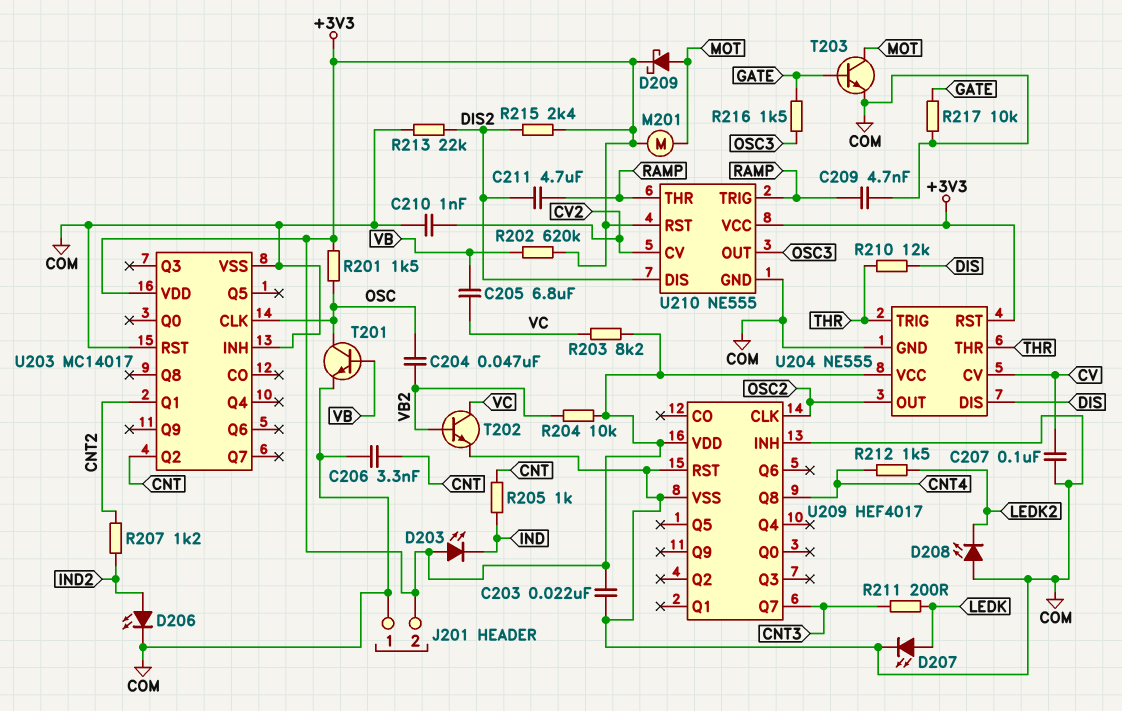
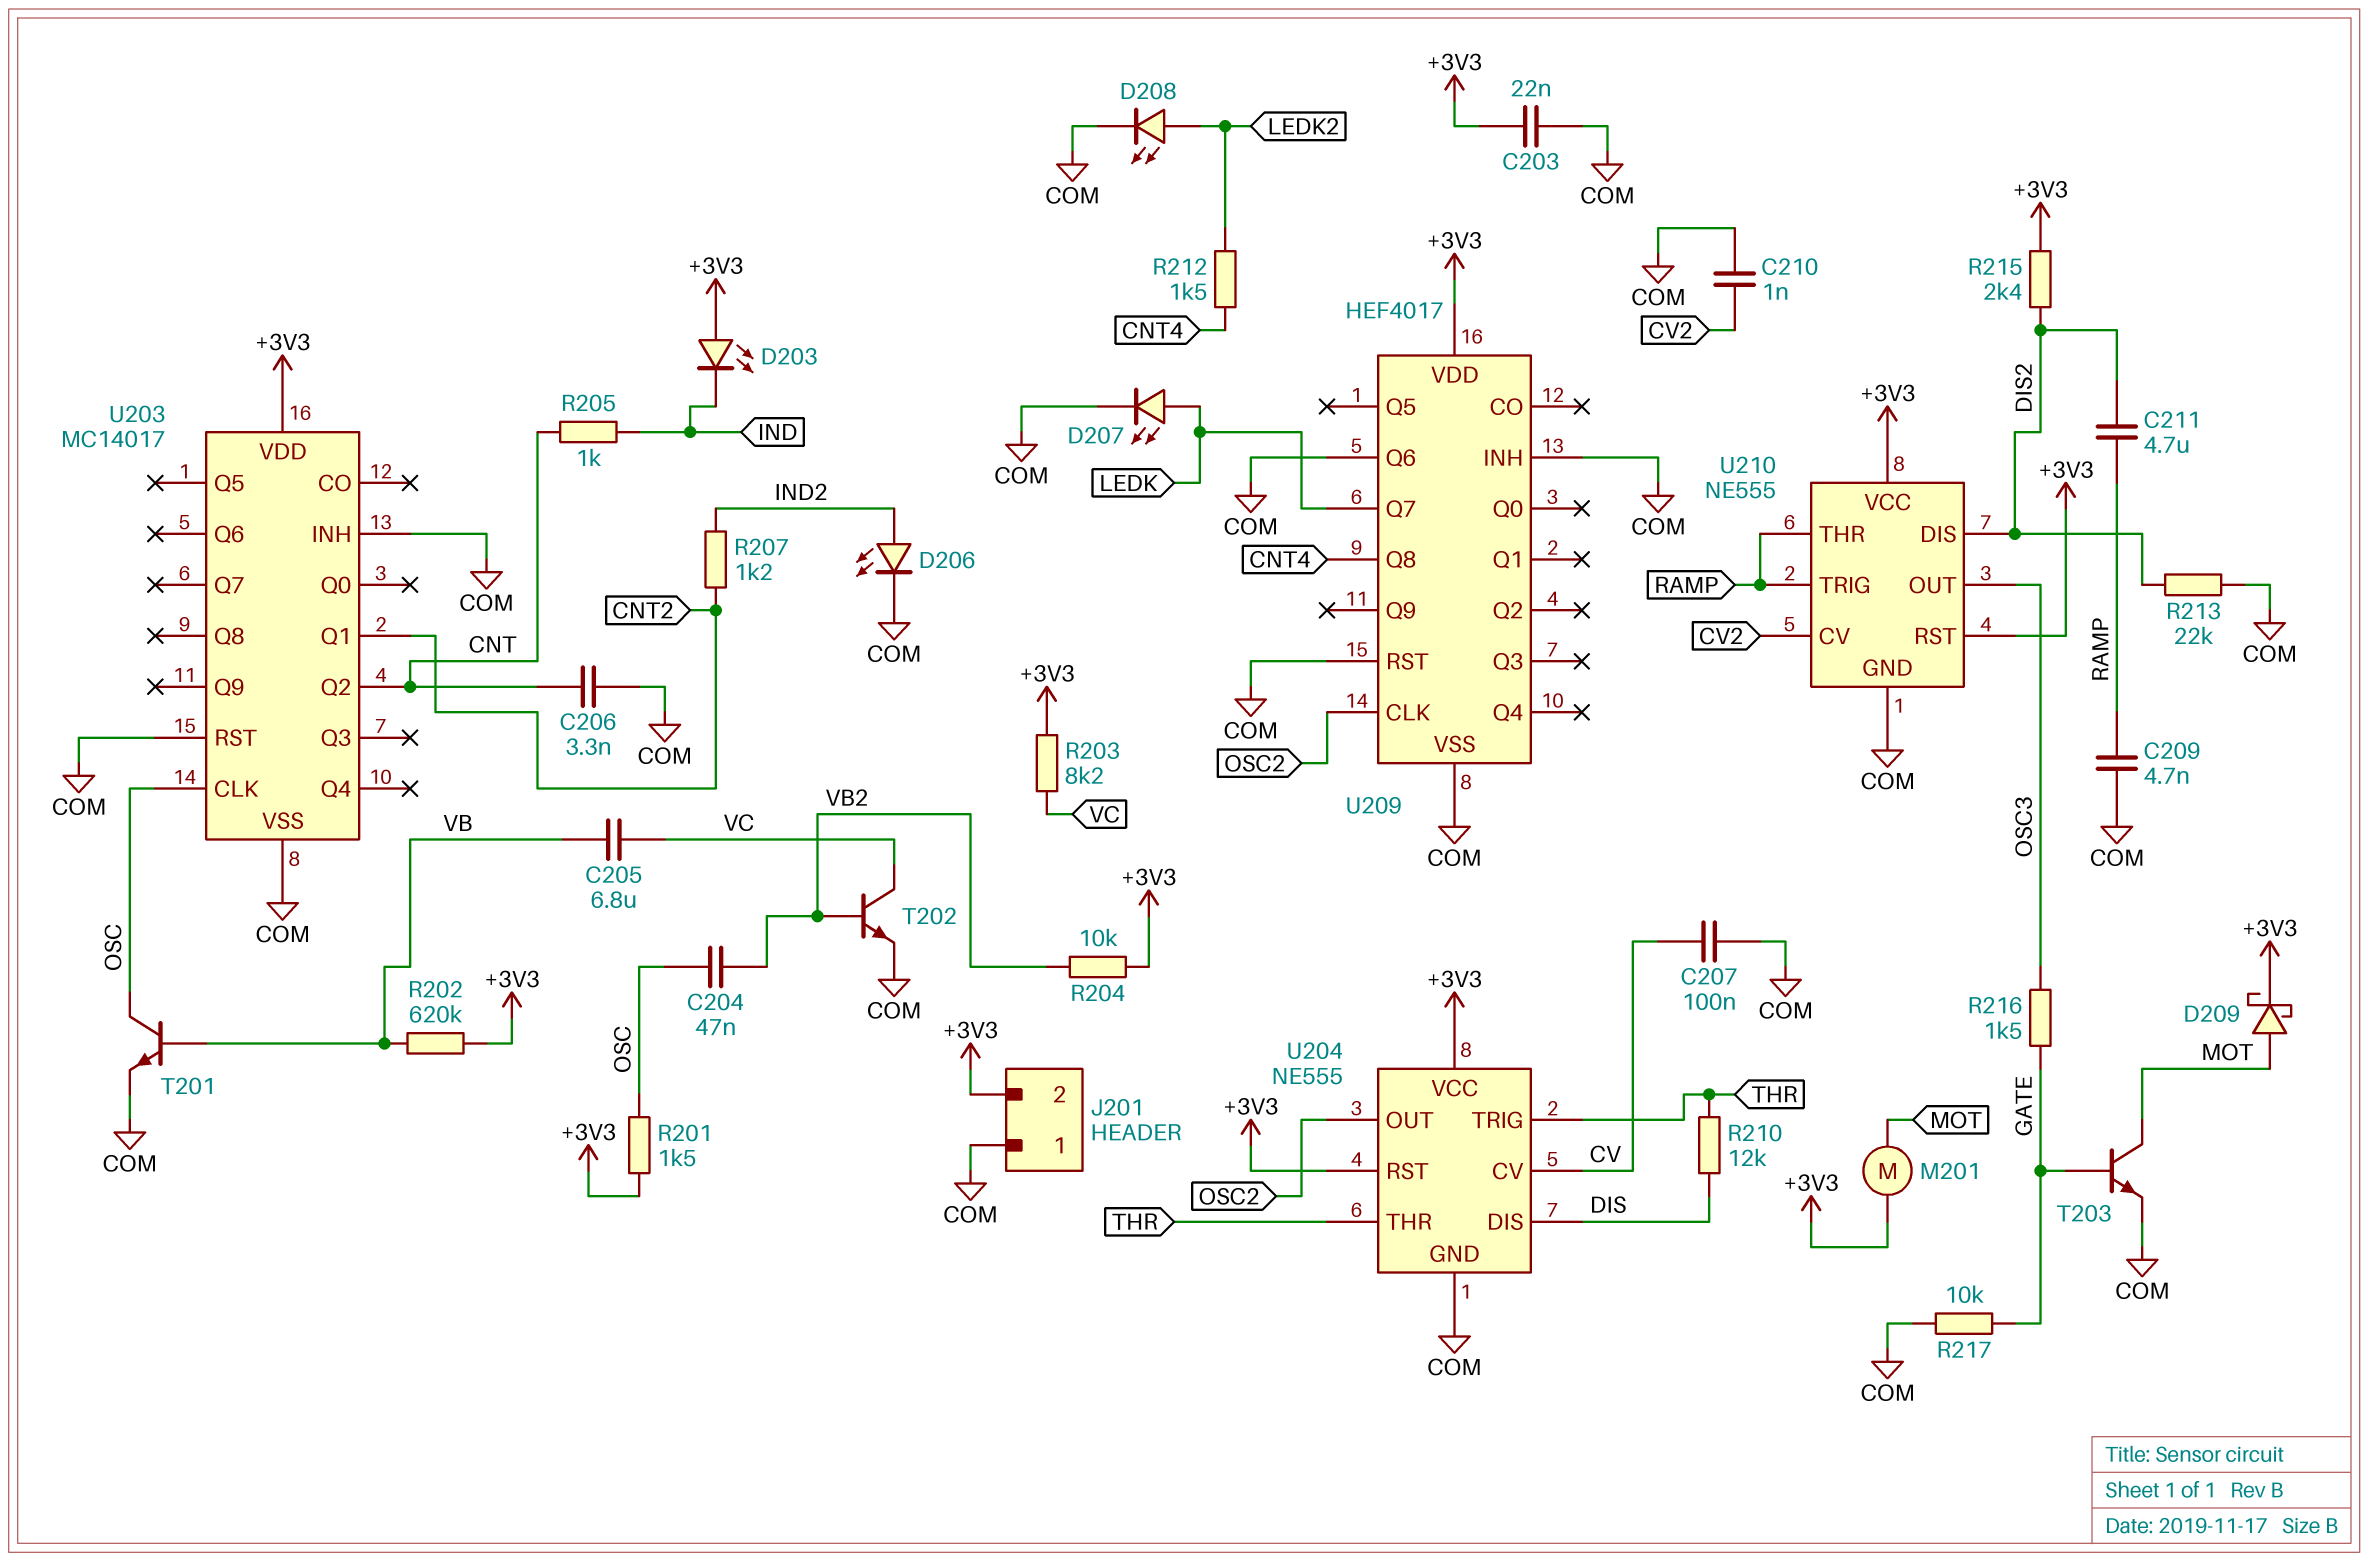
D208: LED (A COM, K LEDK2) -> LED (A LEDK2, K COM)
R211: 200 (CNT3, LEDK) -> none
U209 pin Q6: none -> COM
U209 pin Q7: CNT3 -> LEDK

